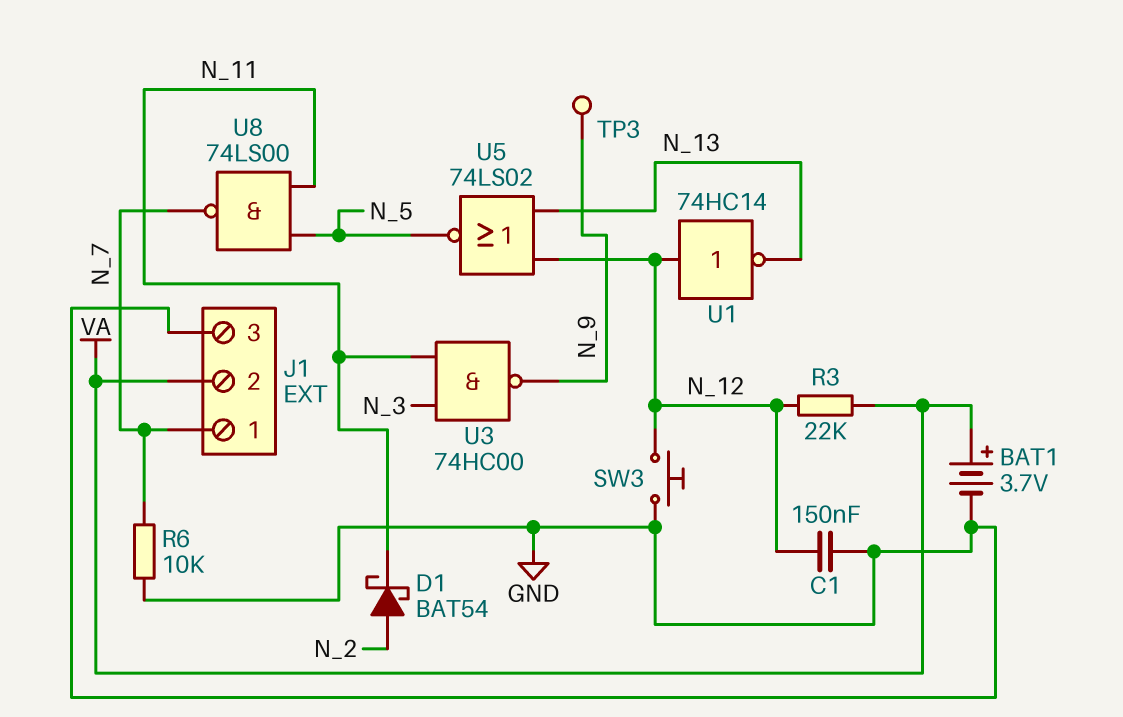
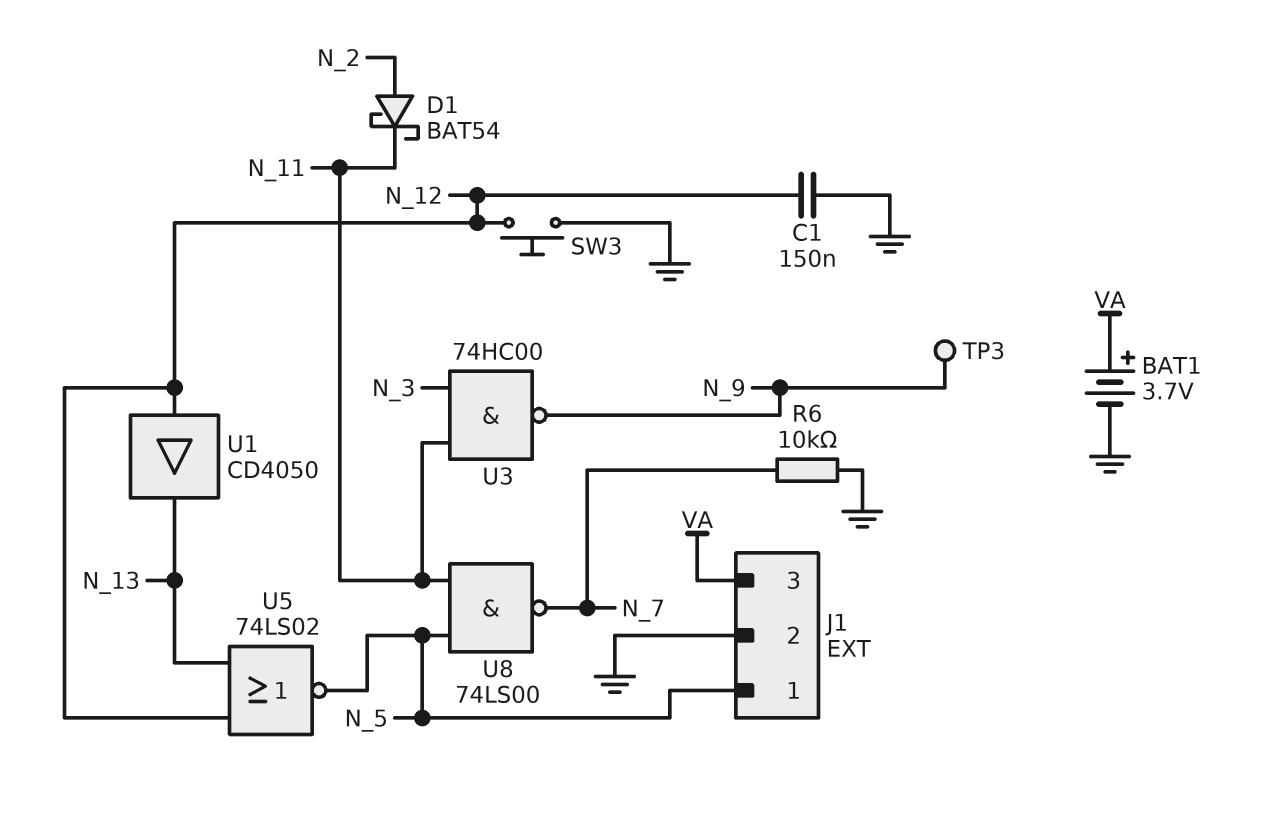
J1 pin 1: N_7 -> N_5
J1 pin 2: VA -> GND
J1 pin 3: GND -> VA
R3: 22k (N_12, VA) -> none
U1: NOT 74HC14 (in N_12, out N_13) -> buffer CD4050 (in N_12, out N_13)

